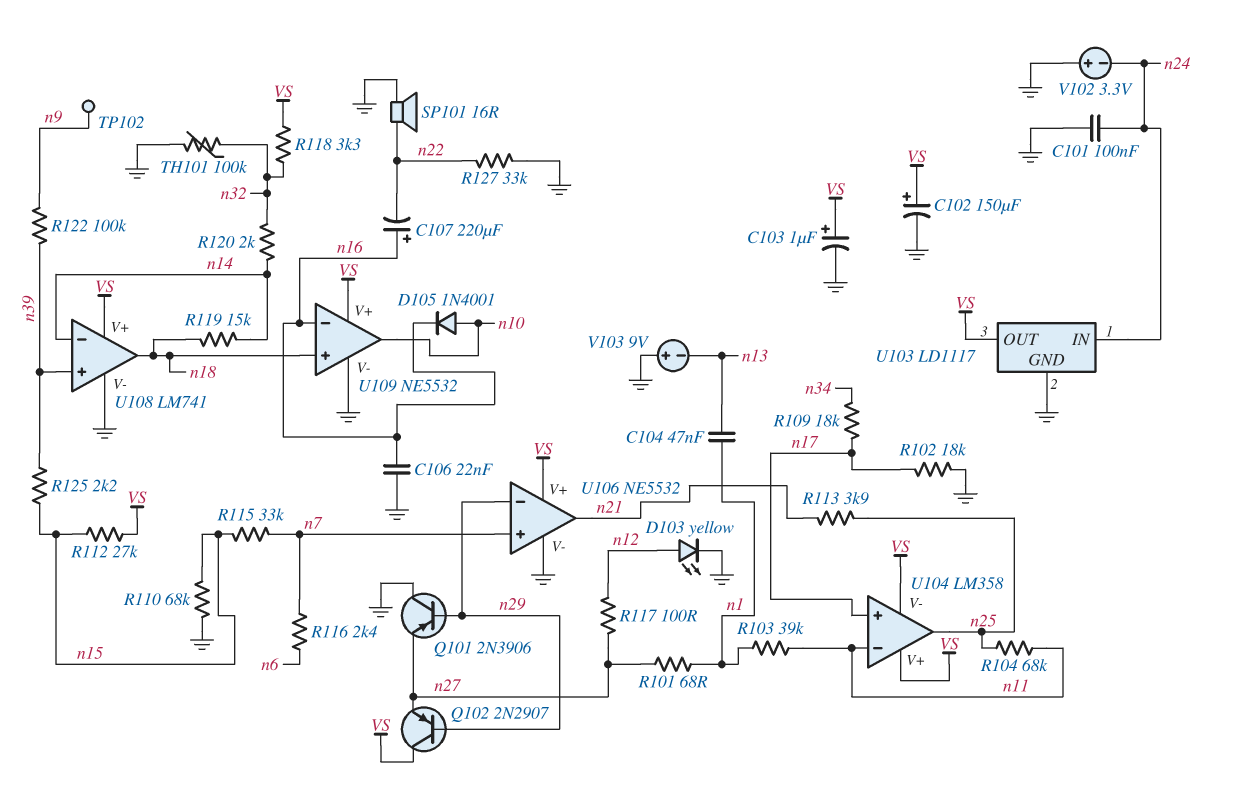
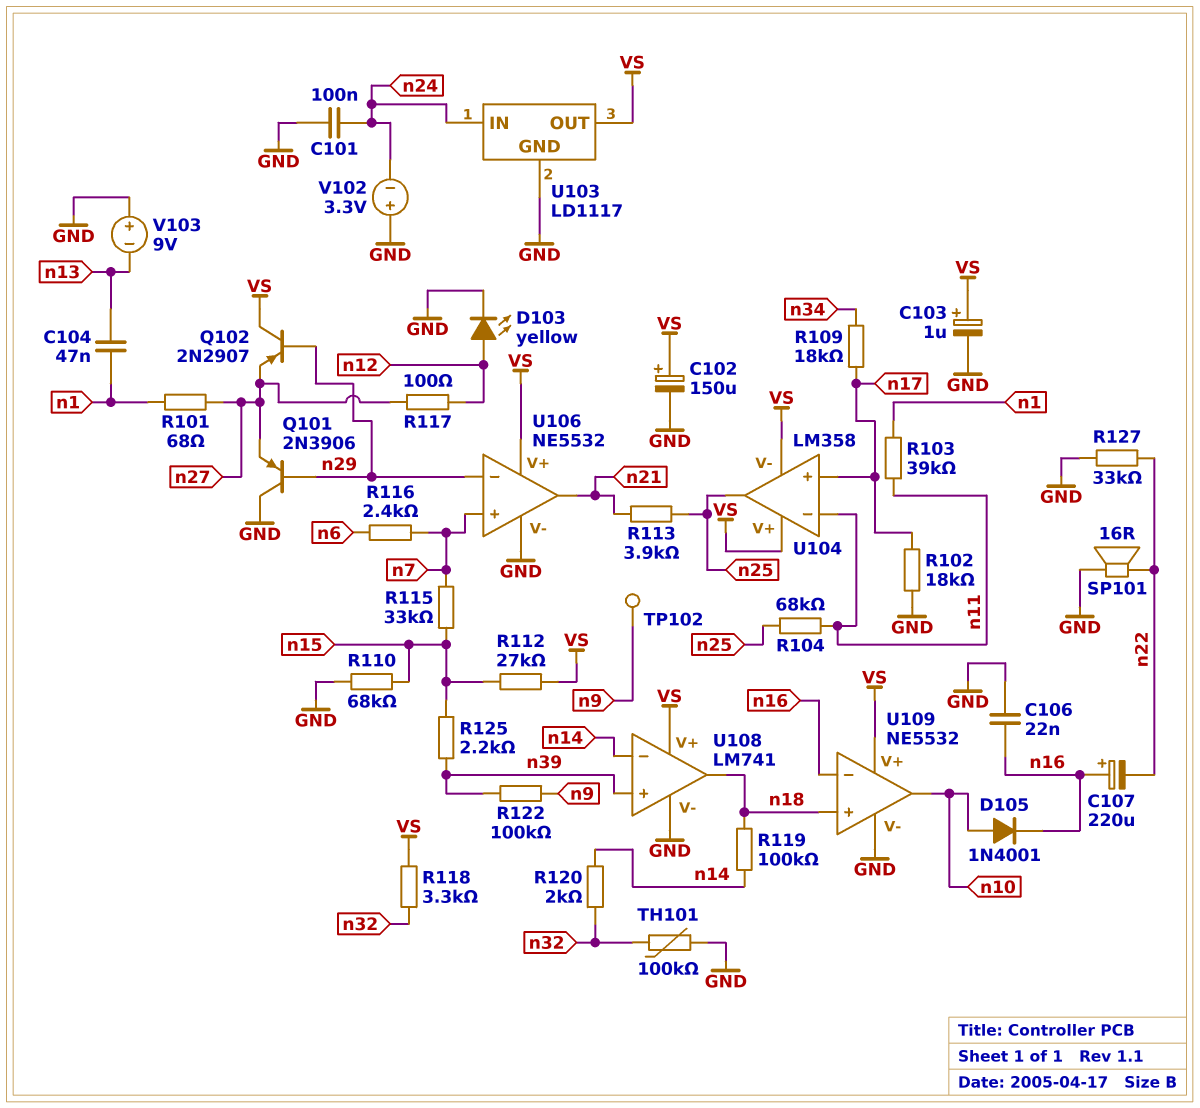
R119: 15k (n14, n18) -> 100k (n14, n18)

